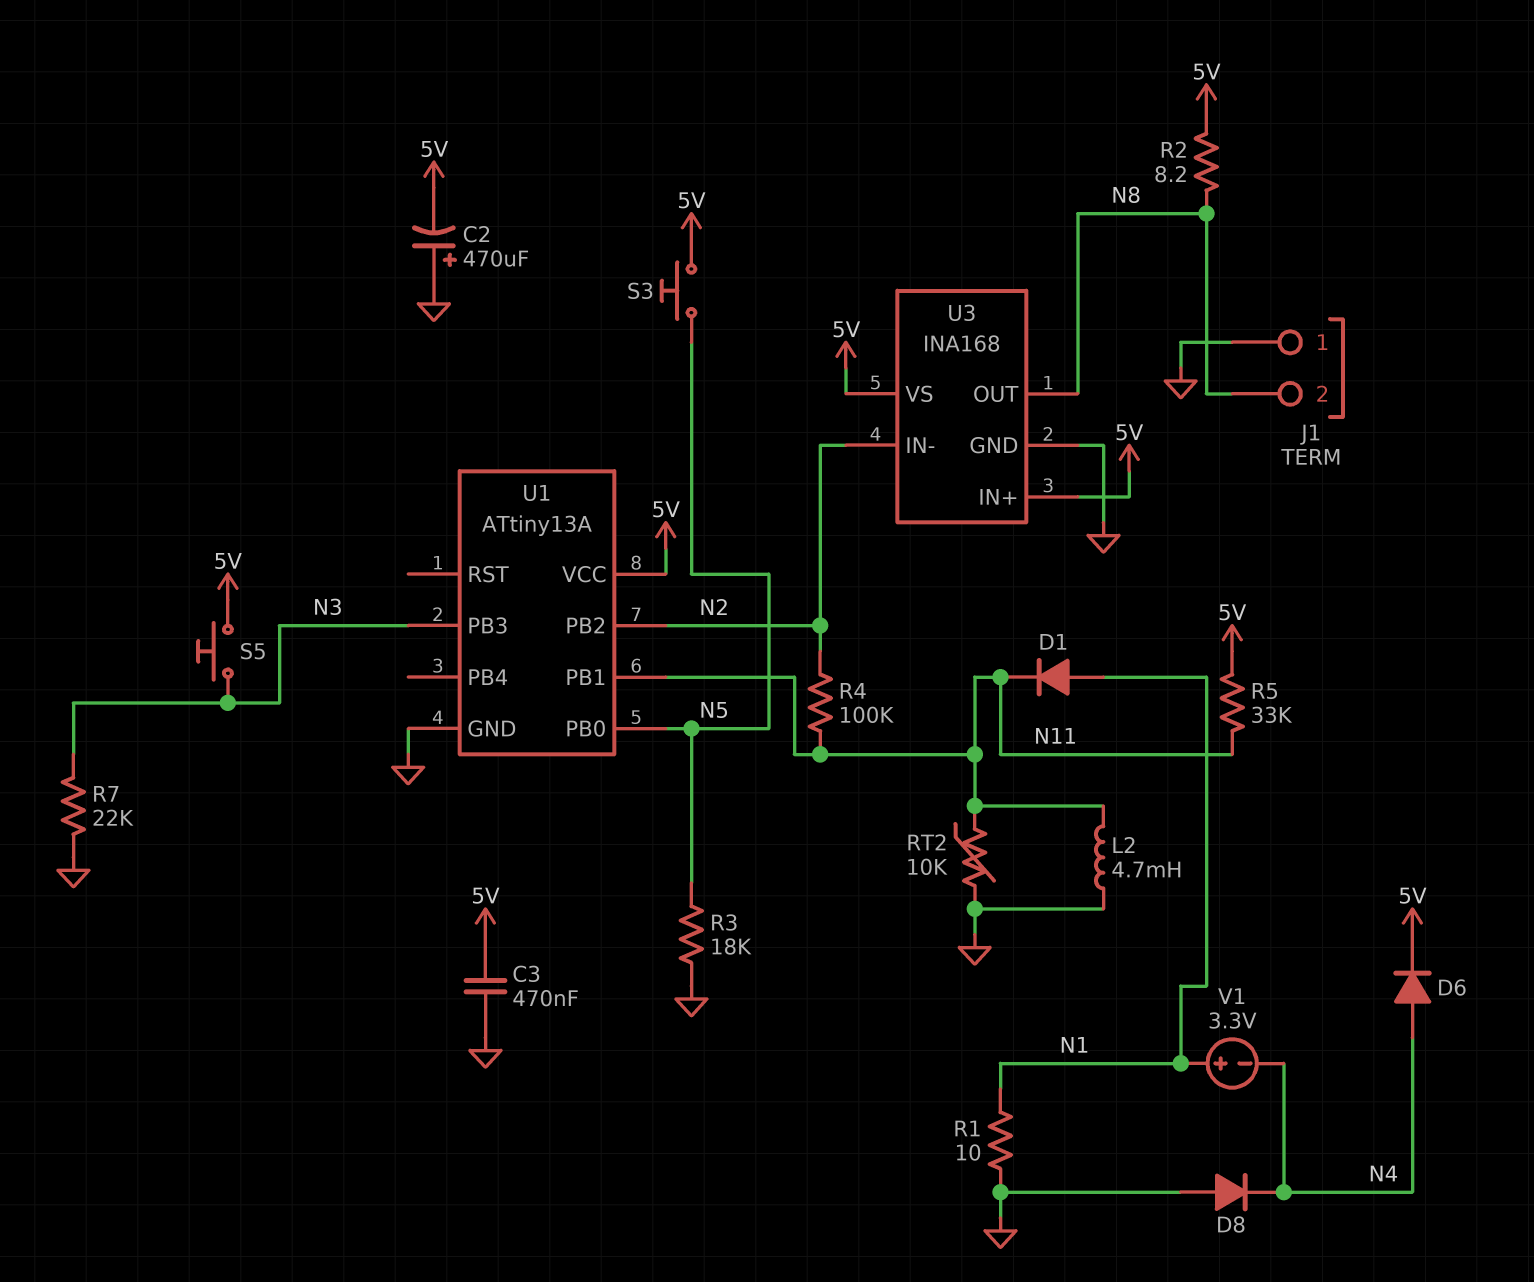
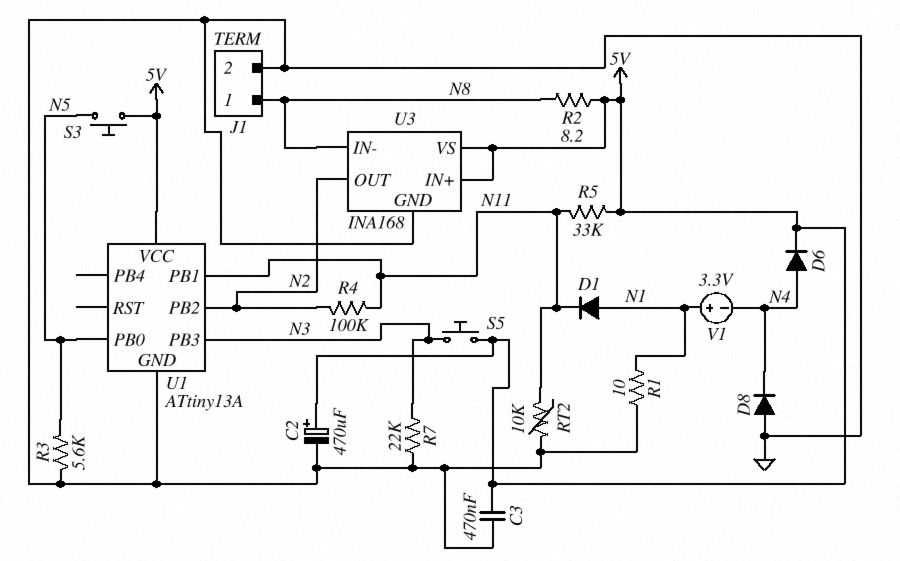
C2: 470uF (plus GND, minus 5V) -> 470uF (plus 5V, minus GND)
J1 pin 1: GND -> N8
J1 pin 2: N8 -> GND
L2: 4.7mH (GND, N11) -> none
R3: 18k (GND, N5) -> 5.6k (GND, N5)
U3 pin IN-: N2 -> N8
U3 pin OUT: N8 -> N2

